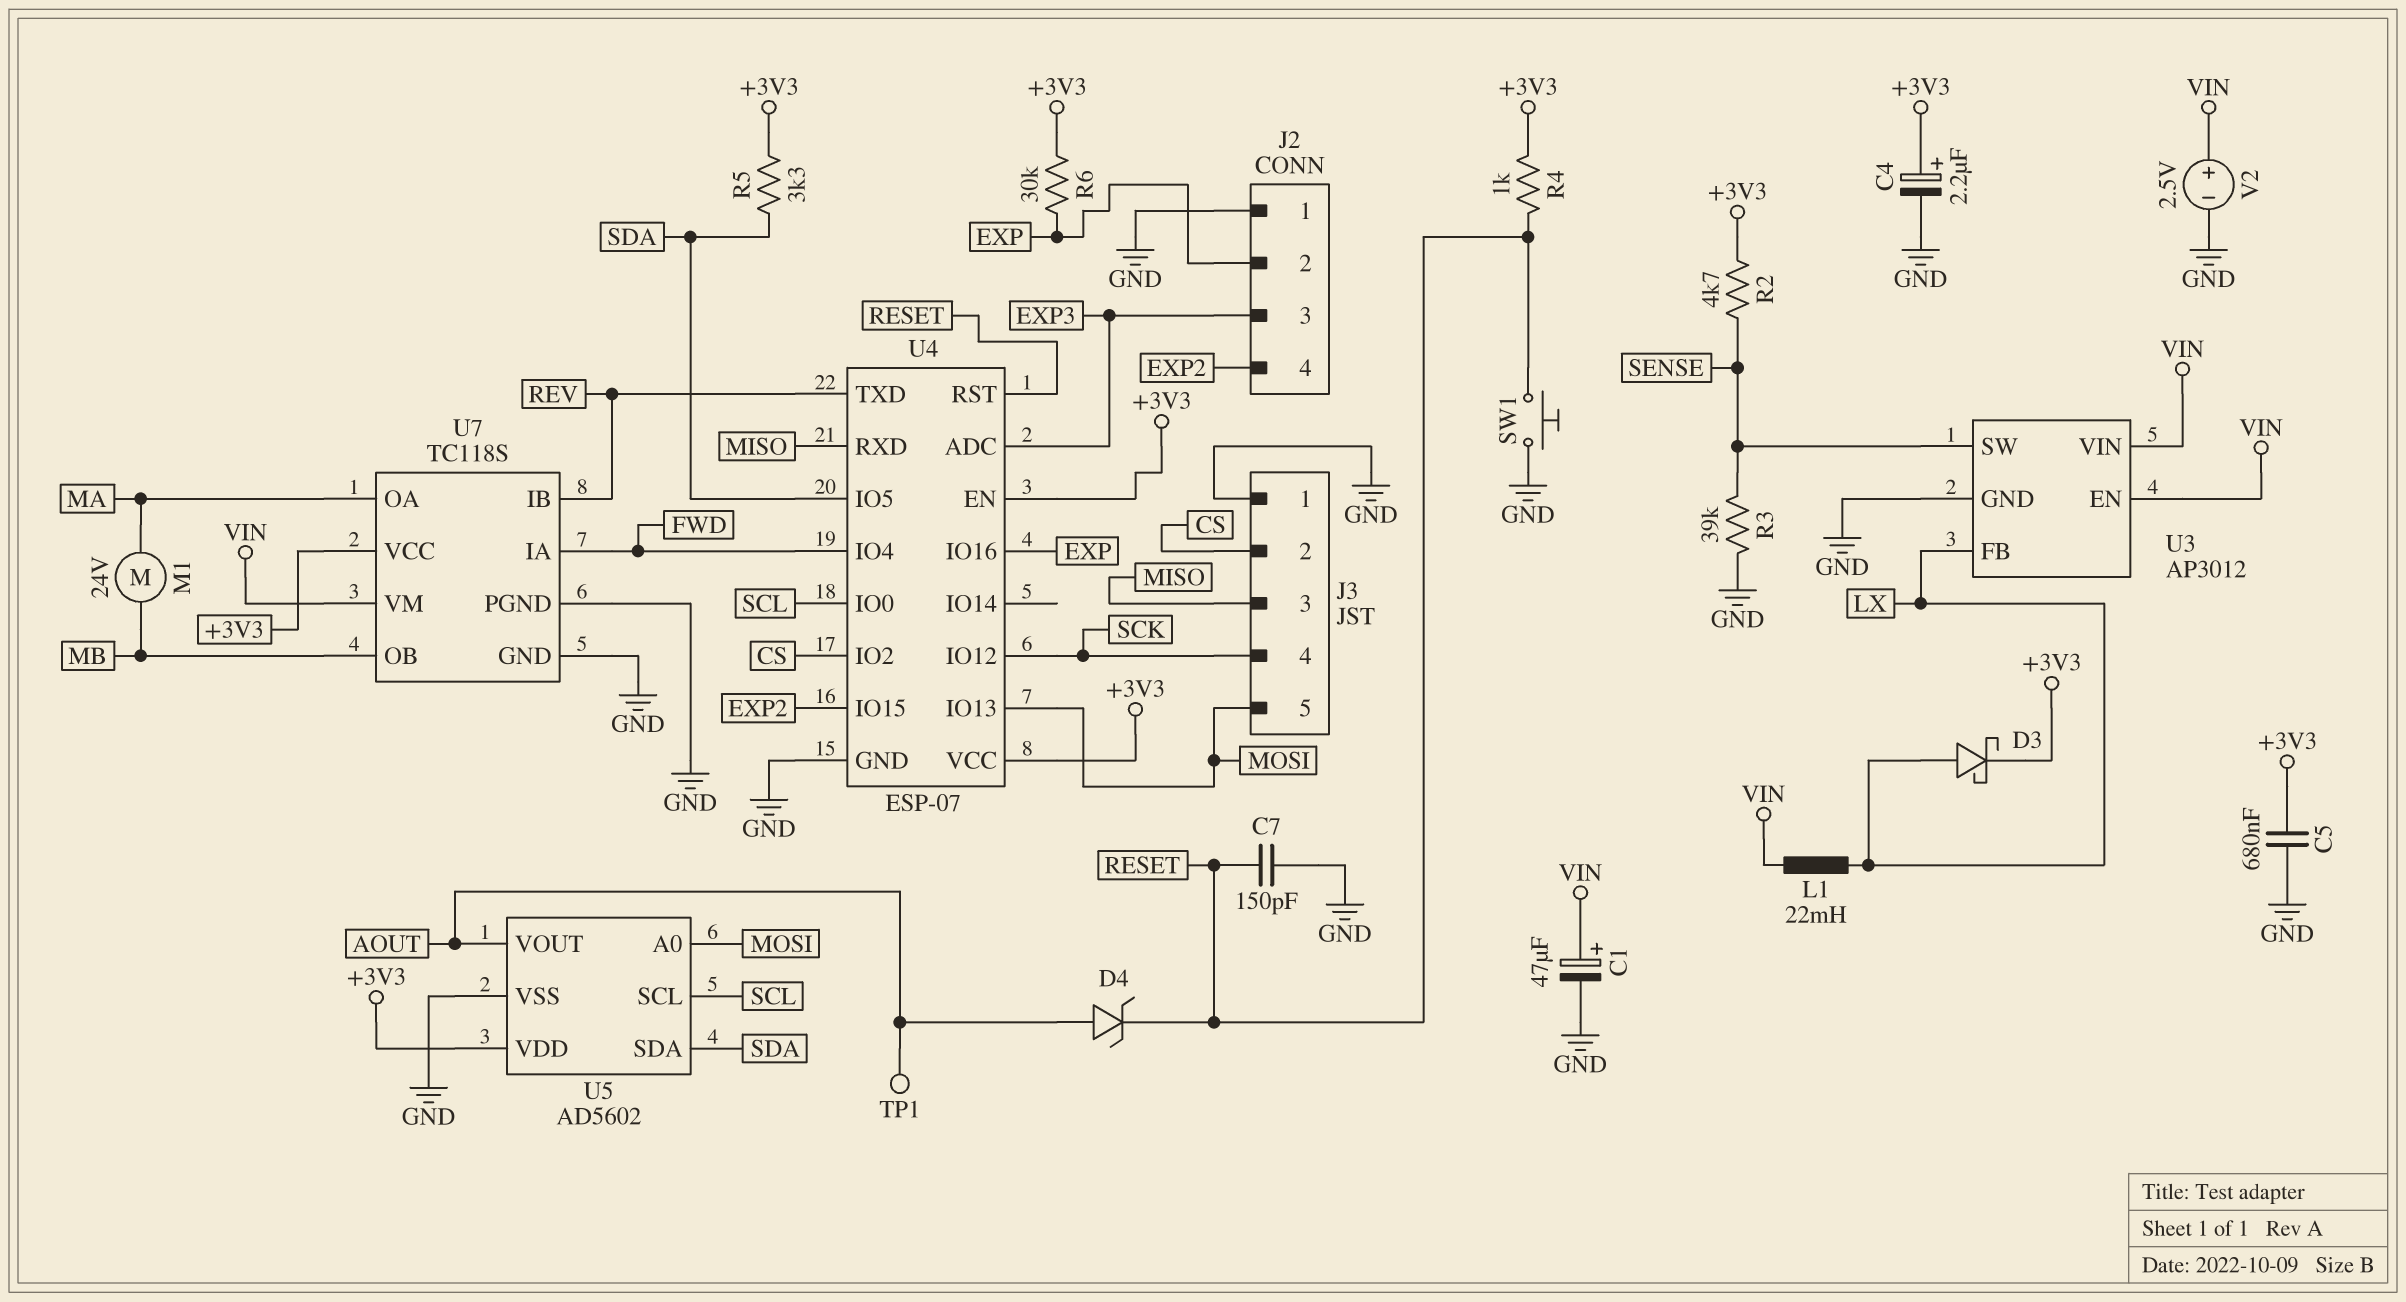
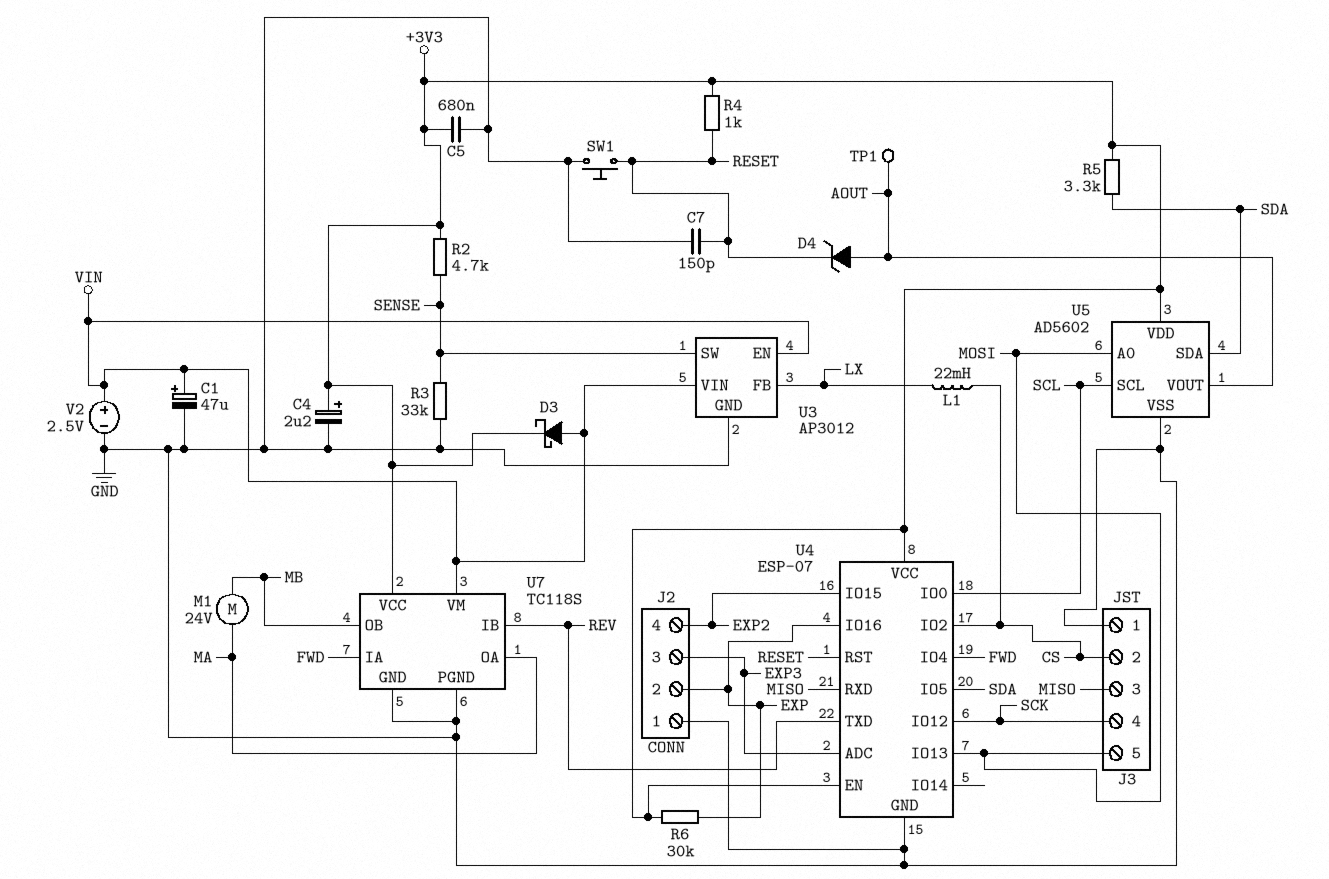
D3: schottky (A LX, K +3V3) -> schottky (A VIN, K +3V3)
L1: 22mH (LX, VIN) -> 22mH (CS, LX)
R3: 39k (GND, SENSE) -> 33k (GND, SENSE)

